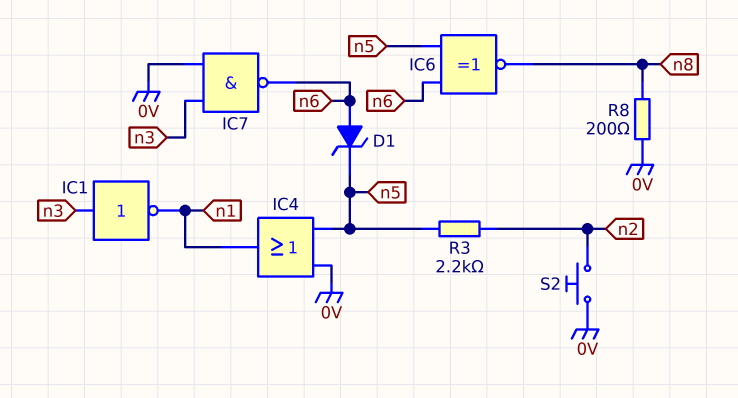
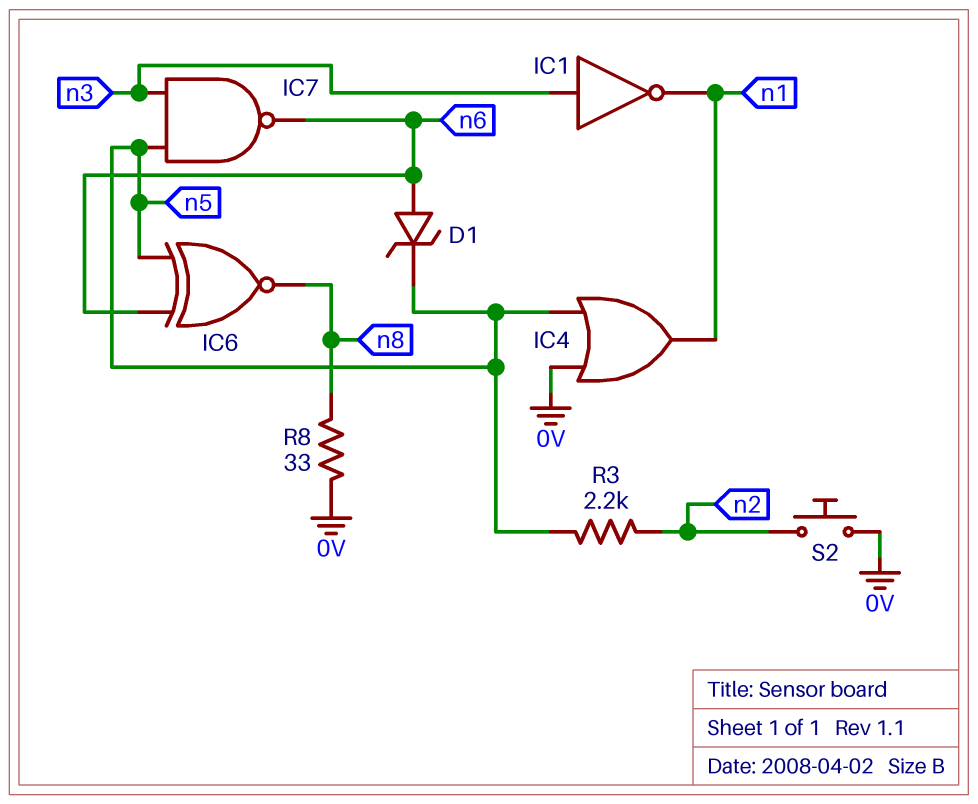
IC7: NAND (in 0V, in n3, out n6) -> NAND (in n3, in n5, out n6)
R8: 200 (0V, n8) -> 33 (0V, n8)

